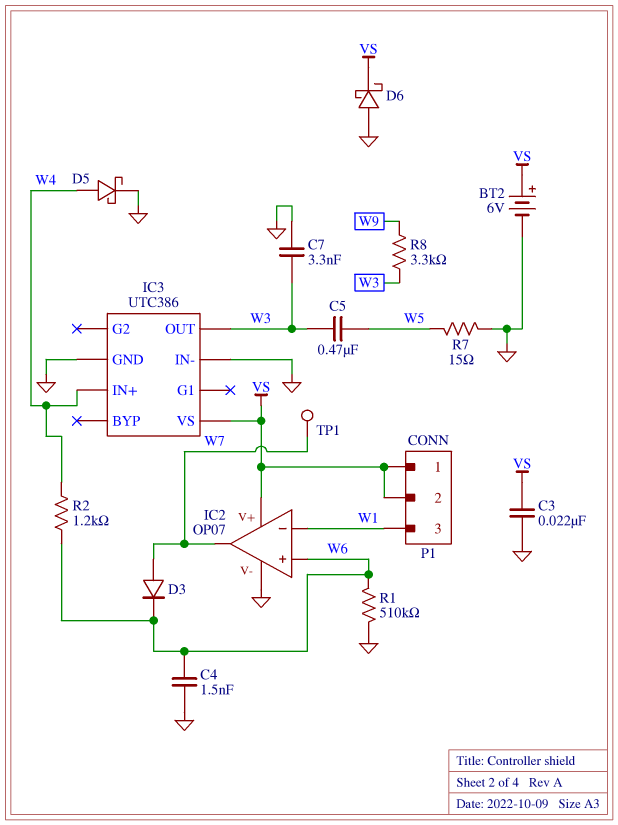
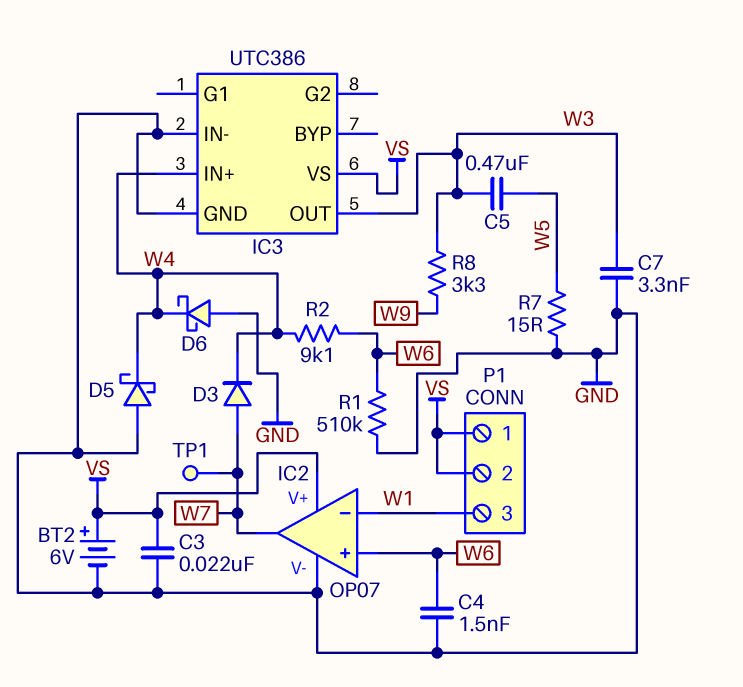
D3: diode (A W7, K W6) -> diode (A W7, K W4)
D5: schottky (A W4, K GND) -> schottky (A GND, K W4)
D6: schottky (A GND, K VS) -> schottky (A GND, K W4)
R2: 1.2k (W4, W6) -> 9.1k (W4, W6)

